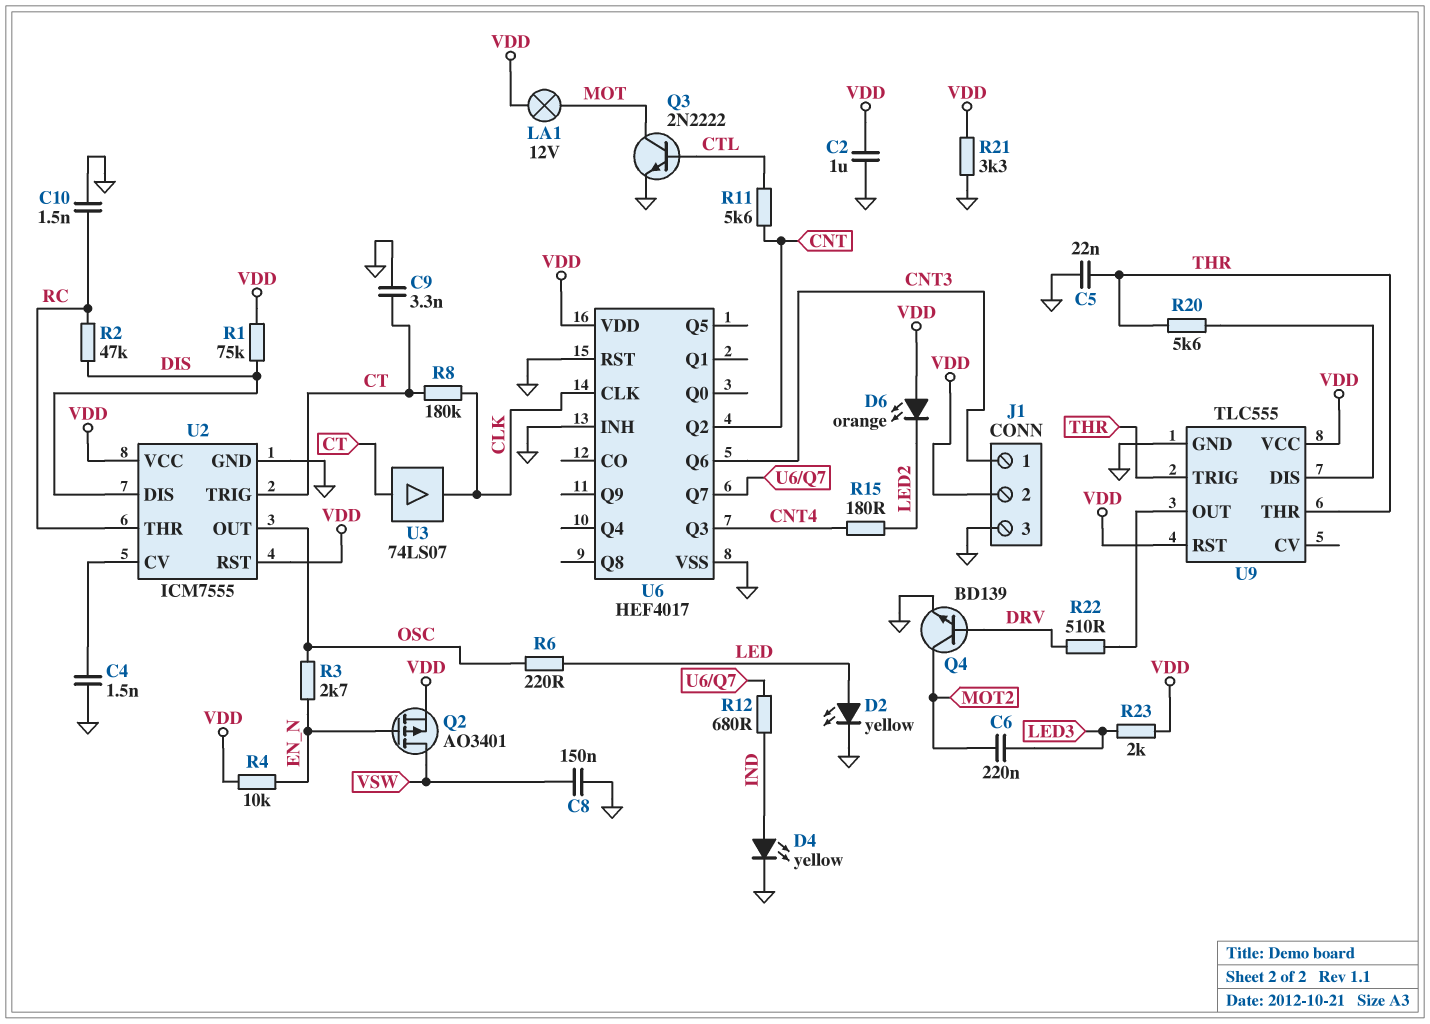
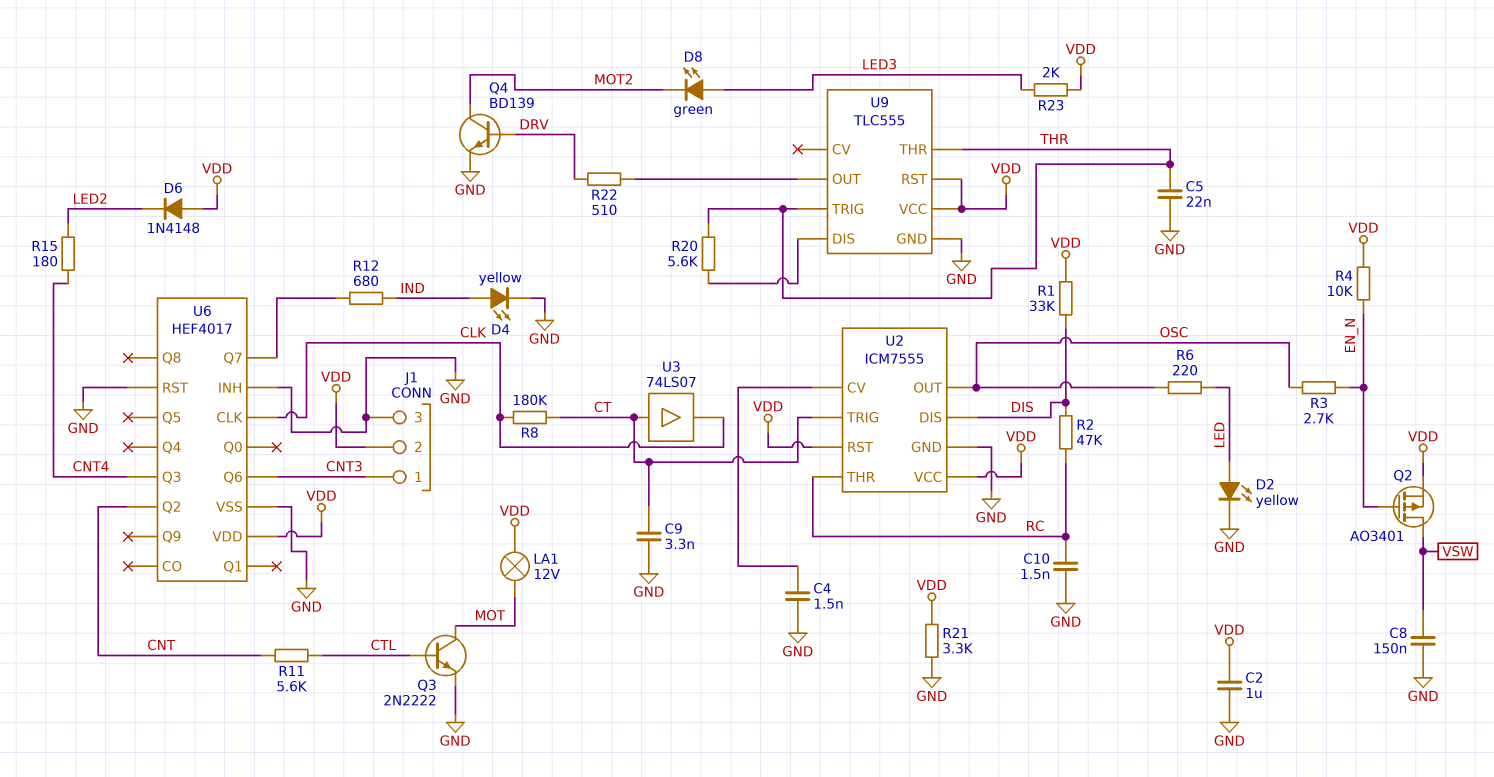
C6: 220nF (LED3, MOT2) -> none
D6: LED orange (A VDD, K LED2) -> diode 1N4148 (A VDD, K LED2)
D8: none -> LED green (A LED3, K MOT2)
R1: 75k (DIS, VDD) -> 33k (DIS, VDD)

